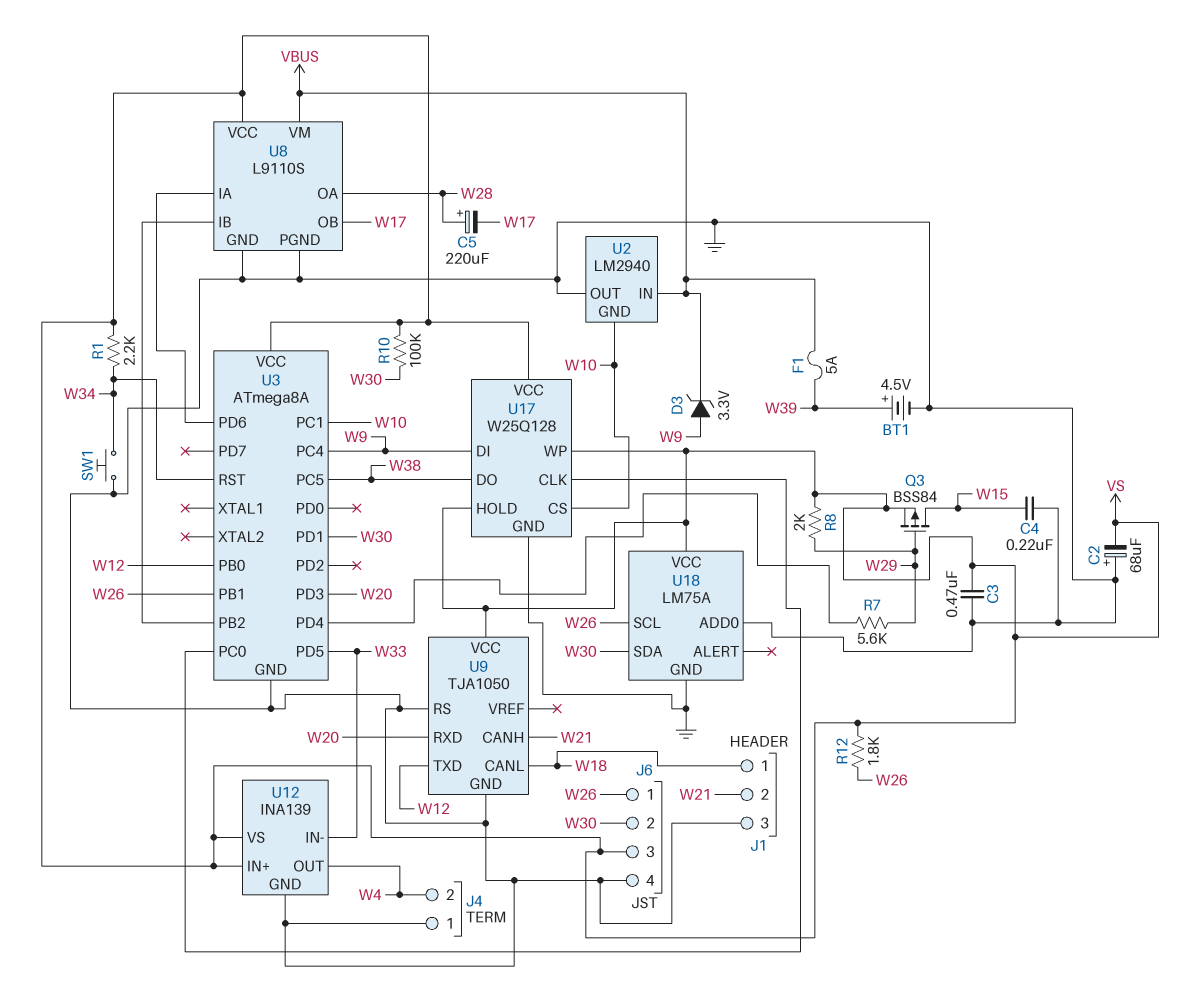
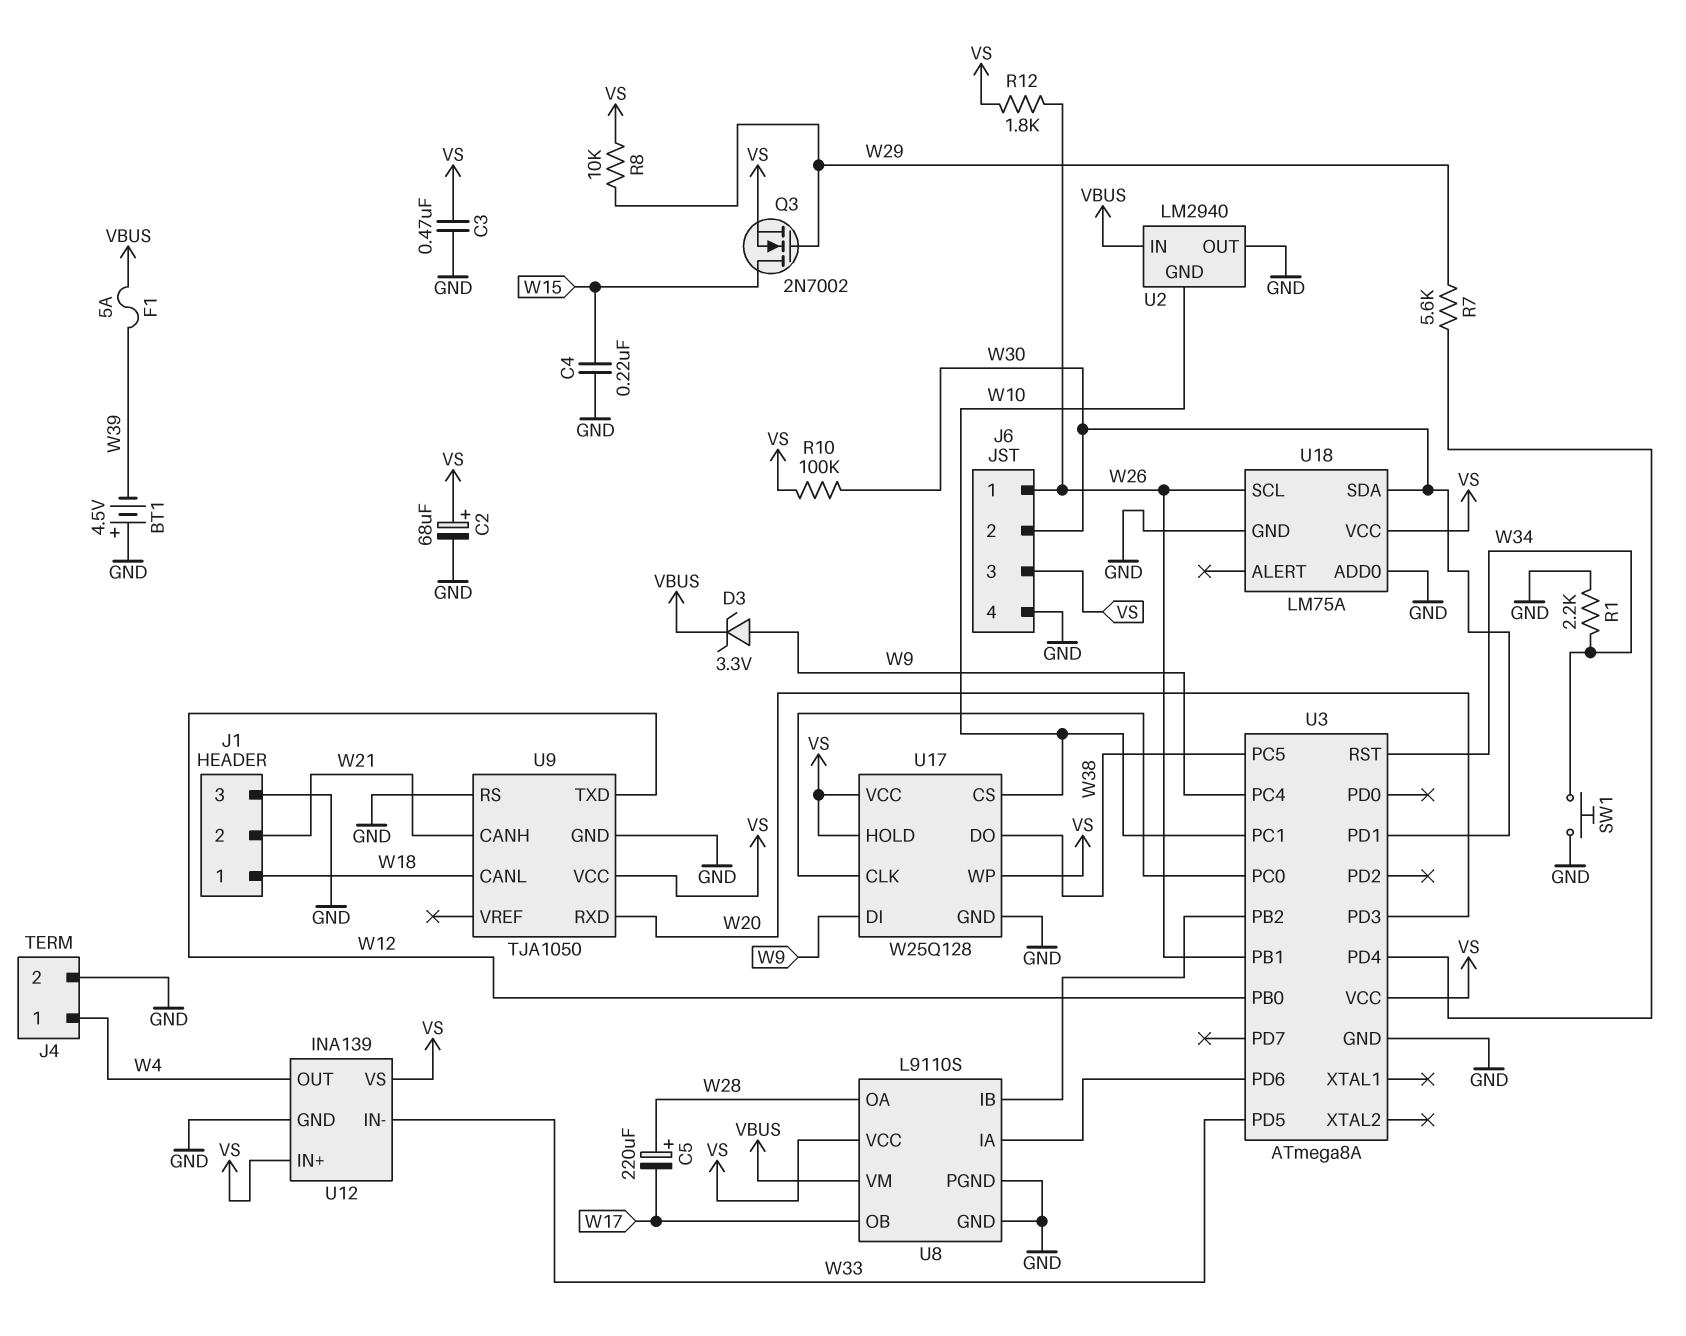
BT1: 4.5V (plus W39, minus GND) -> 4.5V (plus GND, minus W39)
C2: 68uF (plus GND, minus VS) -> 68uF (plus VS, minus GND)
J4 pin 1: GND -> W4
J4 pin 2: W4 -> GND
Q3: PMOS BSS84 (G W29, D W15, S VS) -> NMOS 2N7002 (G W29, D W15, S VS)
R1: 2.2k (VS, W34) -> 2.2k (GND, W34)
R8: 2k (VS, W29) -> 10k (VS, W29)

